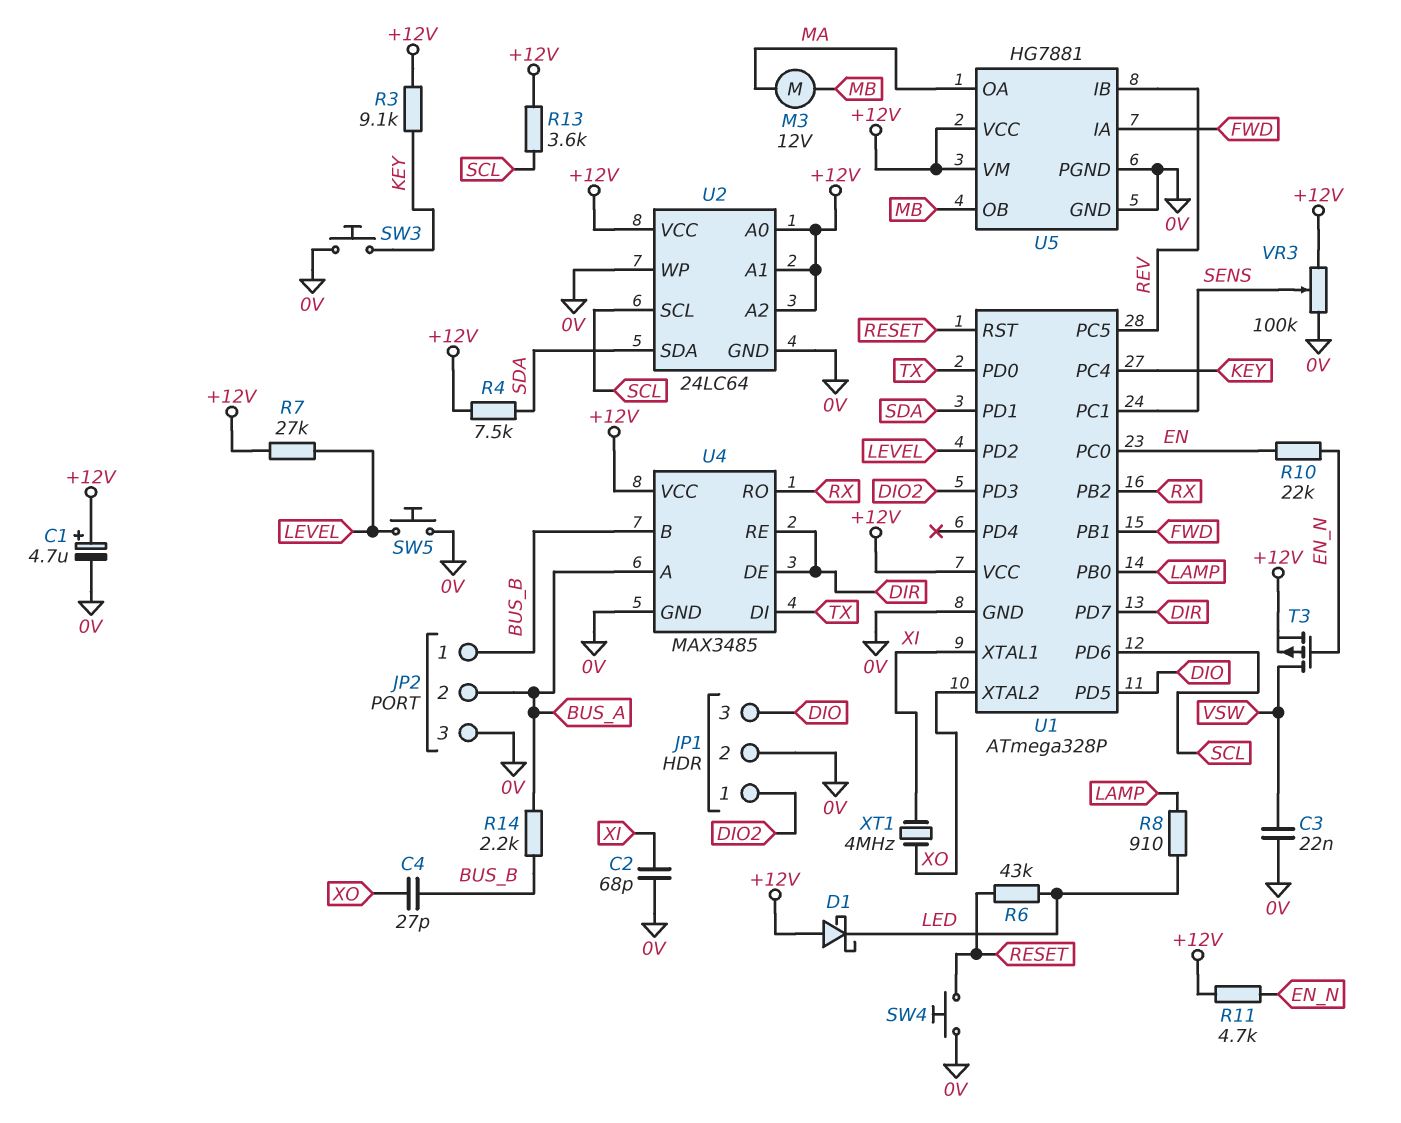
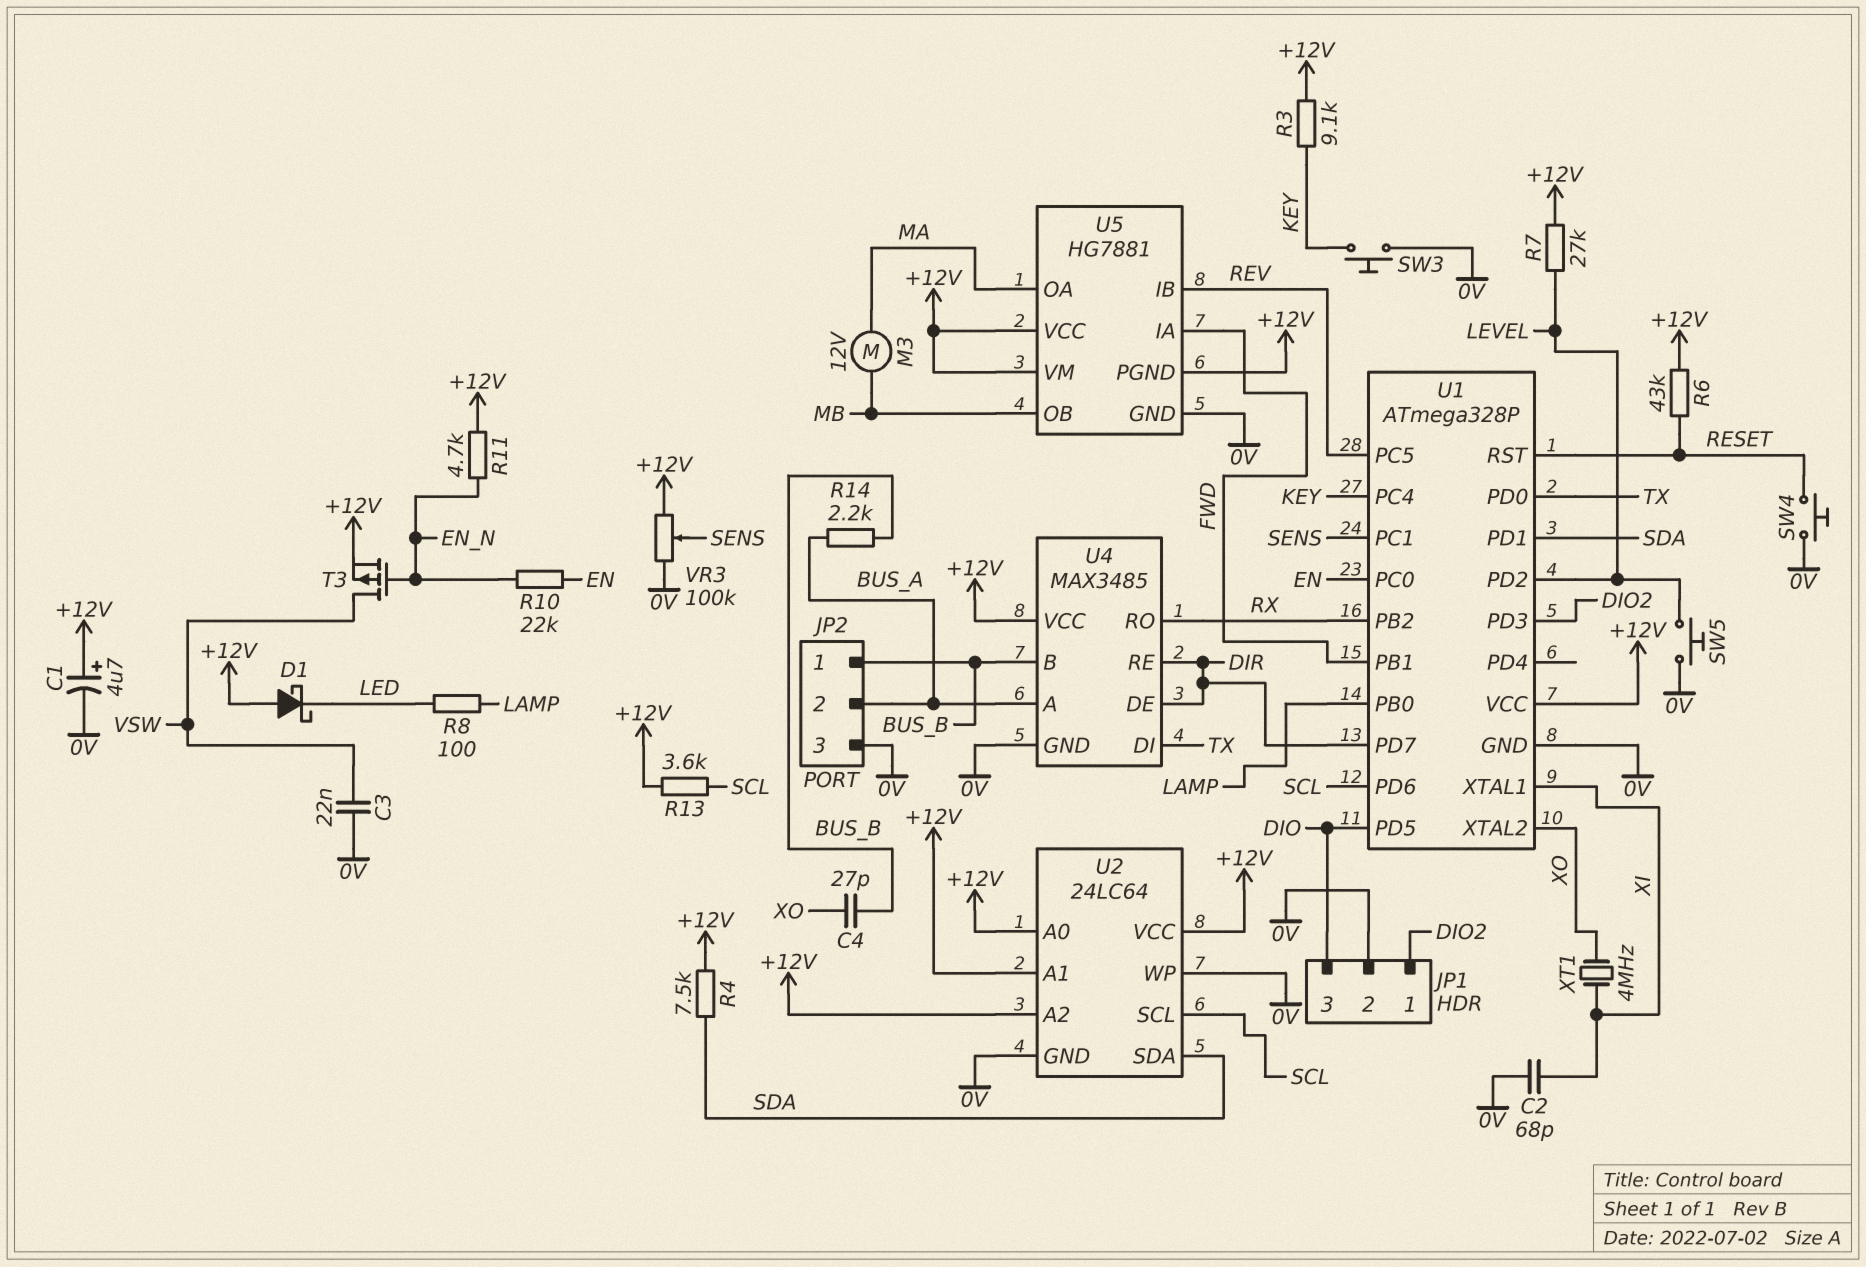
R6: 43k (LED, RESET) -> 43k (+12V, RESET)
R8: 910 (LAMP, LED) -> 100 (LAMP, LED)
U5 pin PGND: 0V -> +12V

